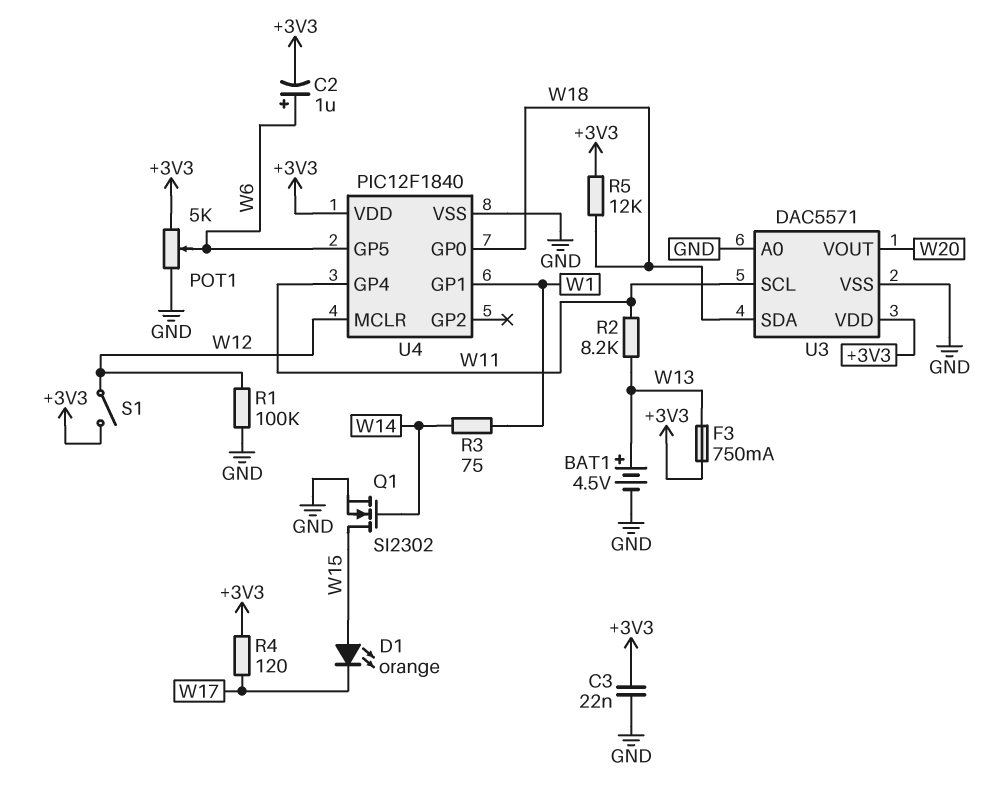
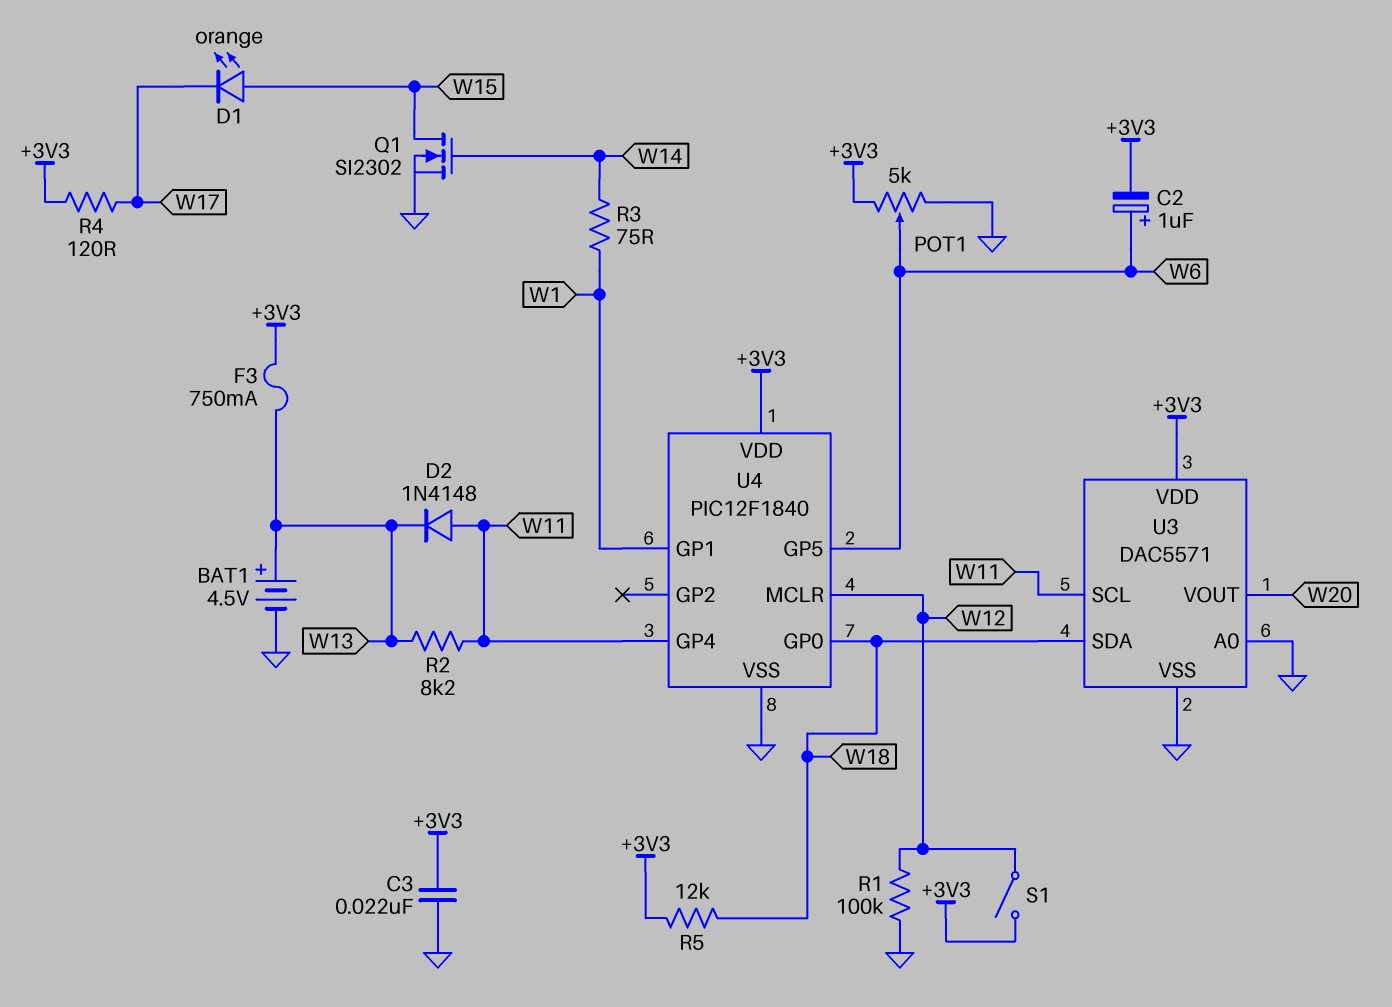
D2: none -> diode 1N4148 (A W11, K W13)

